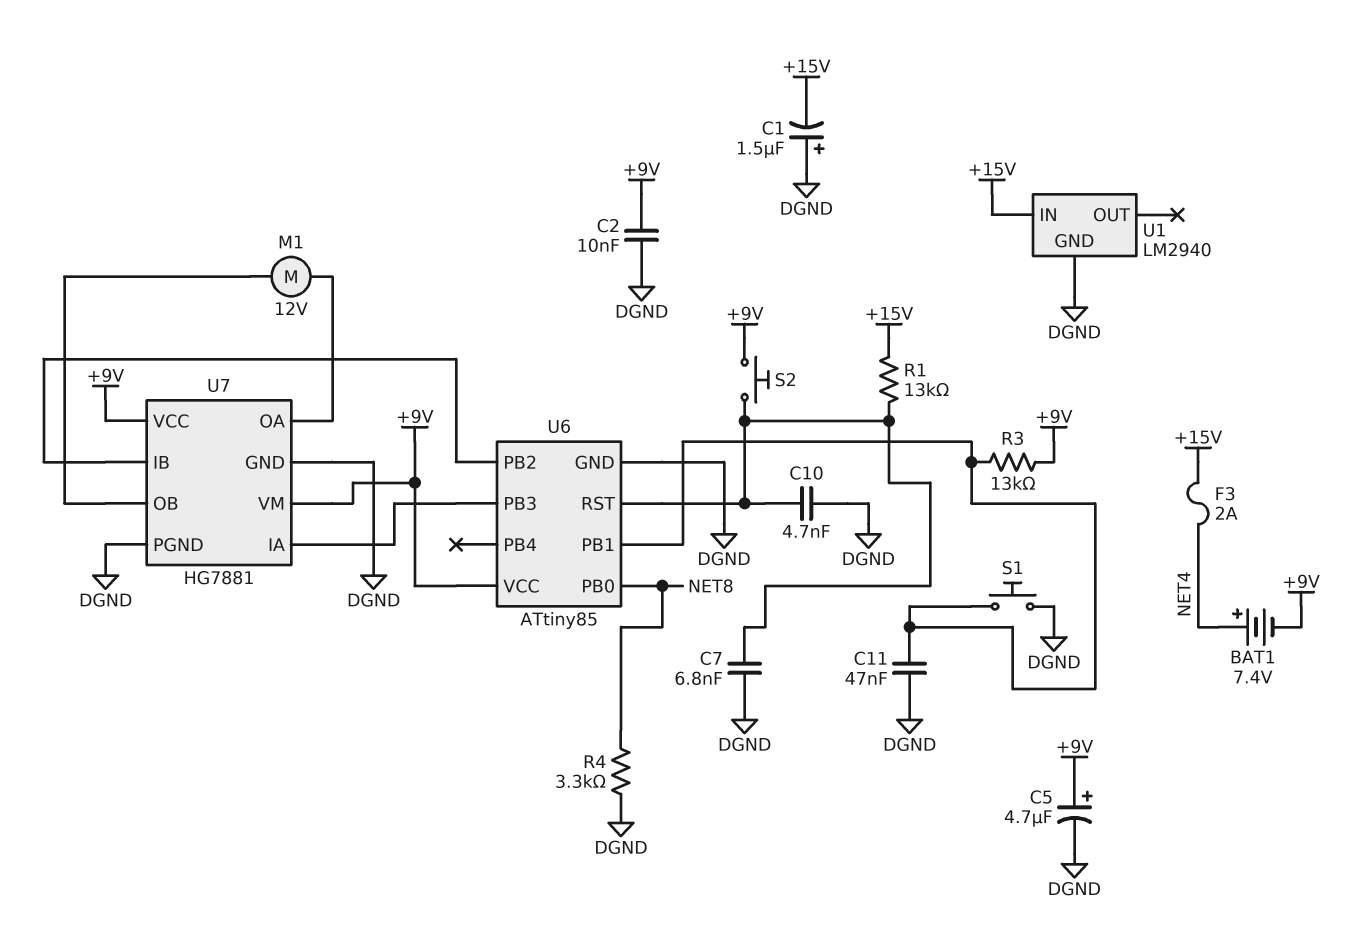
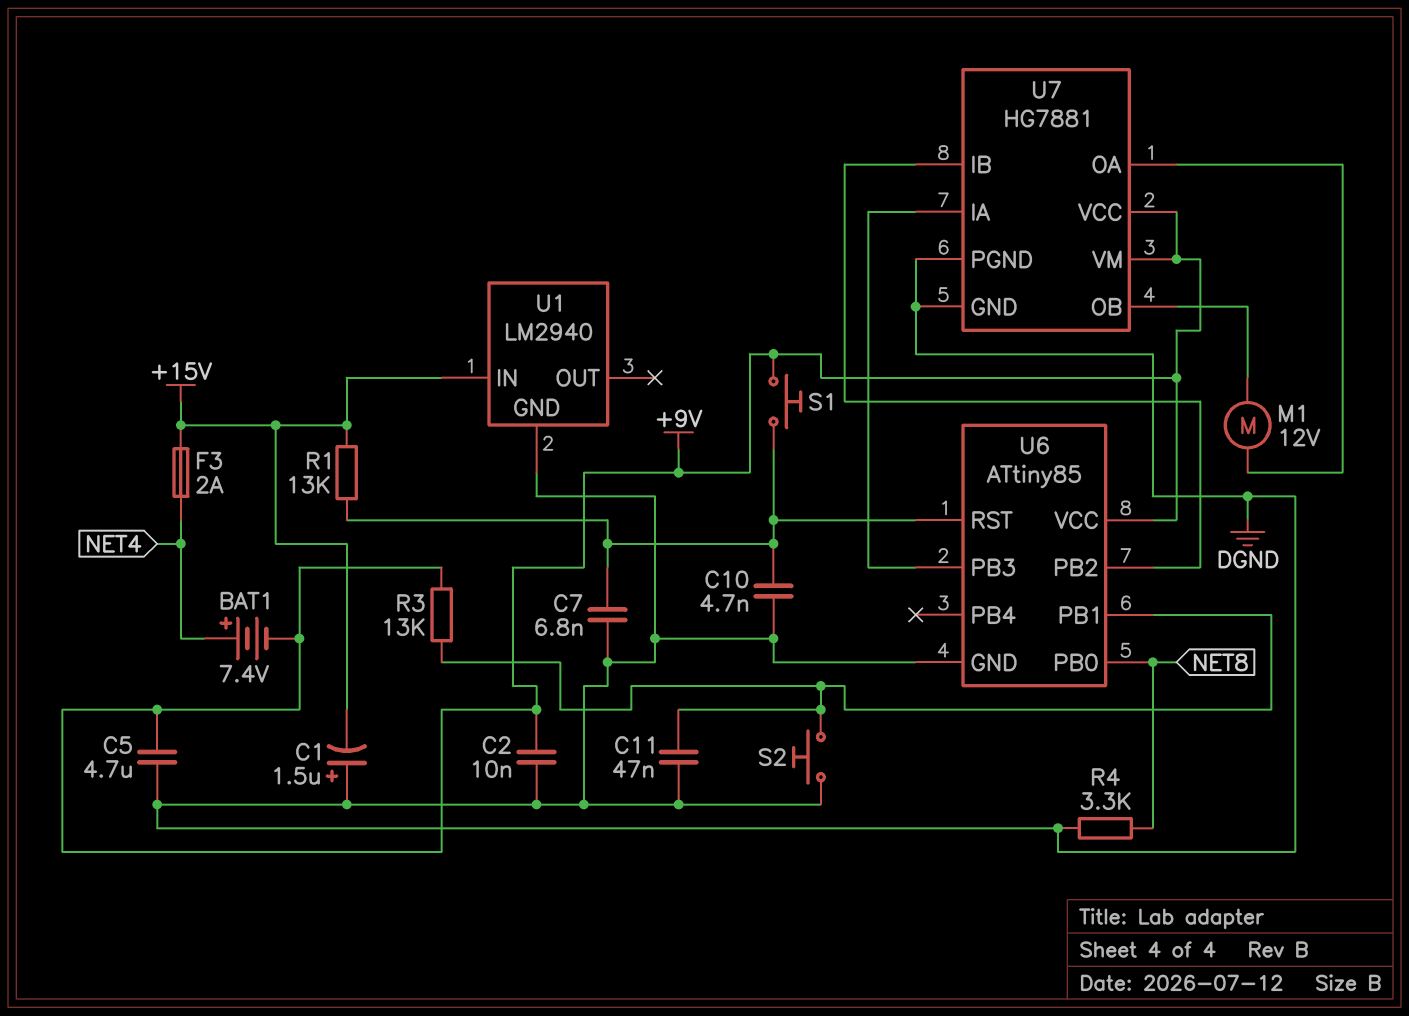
C5: 4.7uF (plus +9V, minus DGND) -> 4.7uF (+9V, DGND)
S1: button (DGND, U6/PB1) -> button (+9V, U6/RST)
S2: button (+9V, U6/RST) -> button (DGND, U6/PB1)

